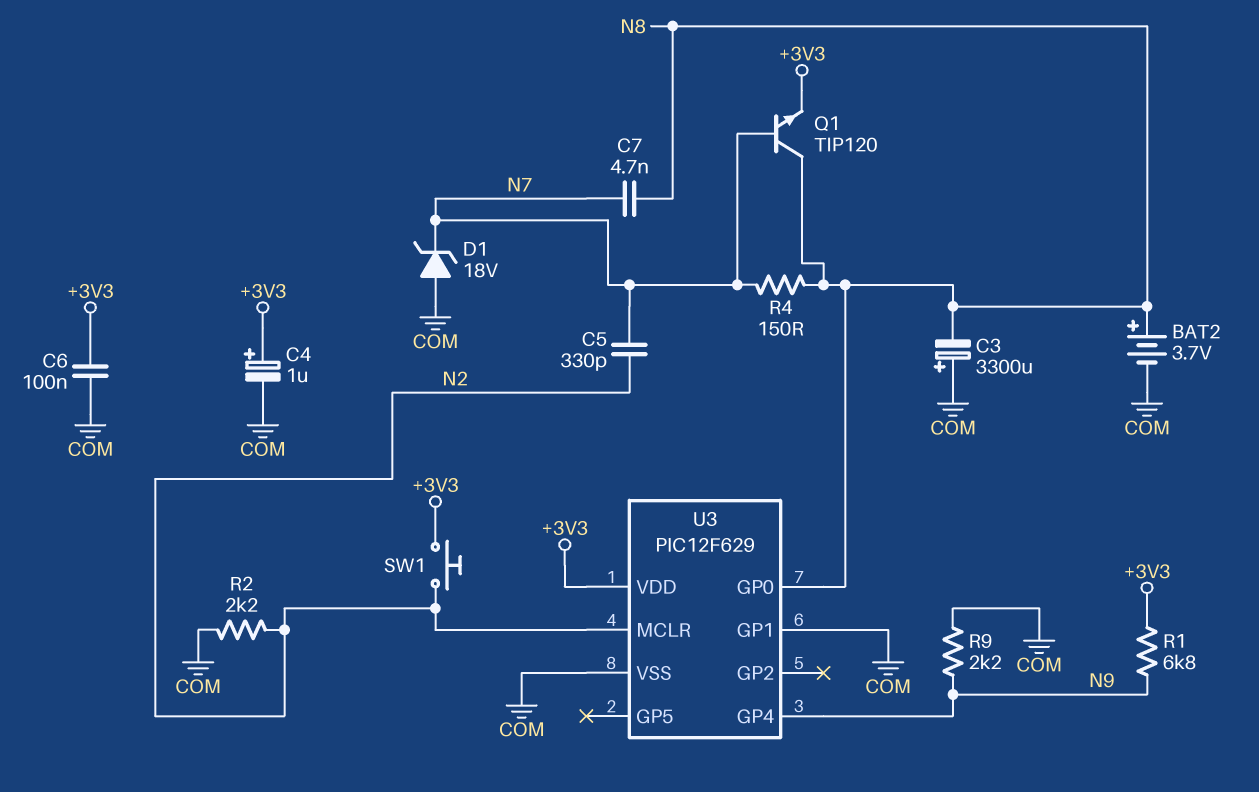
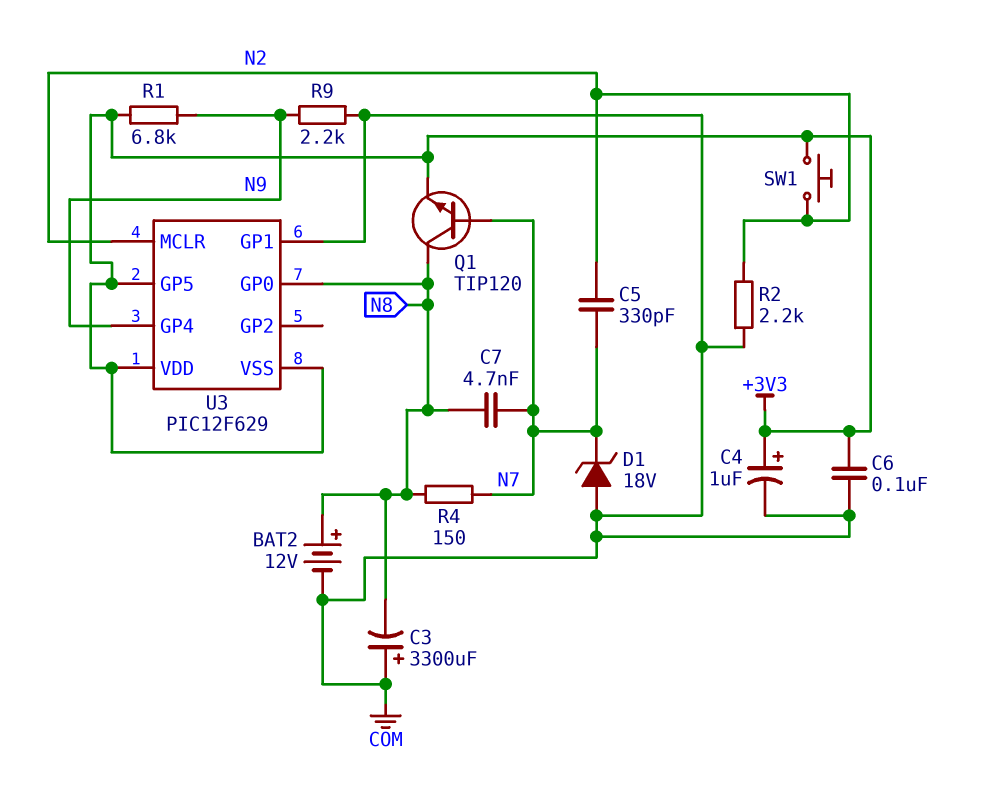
BAT2: 3.7V (plus N8, minus COM) -> 12V (plus N8, minus COM)
U3 pin GP5: none -> +3V3
U3 pin VSS: COM -> +3V3

